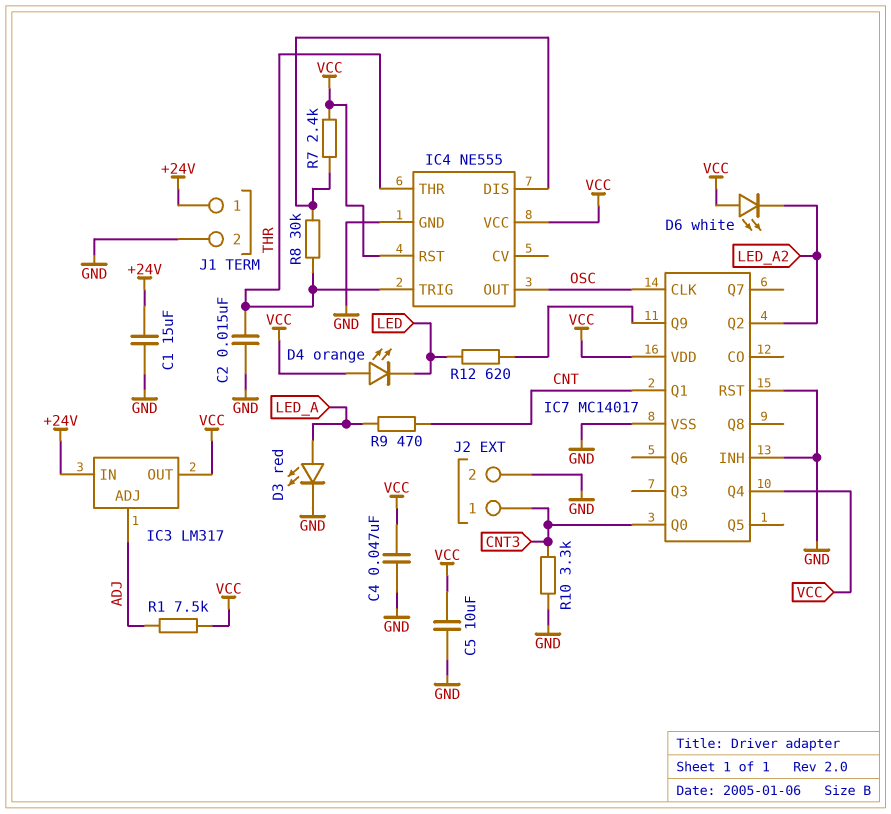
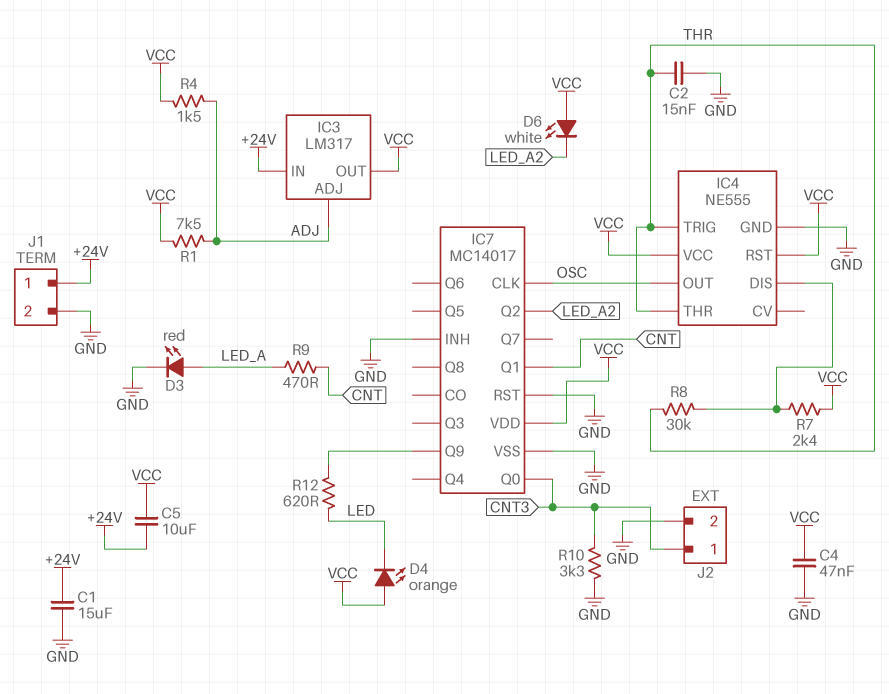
C5: 10uF (GND, VCC) -> 10uF (+24V, VCC)
IC7 pin Q4: VCC -> none
R4: none -> 1.5k (ADJ, VCC)

